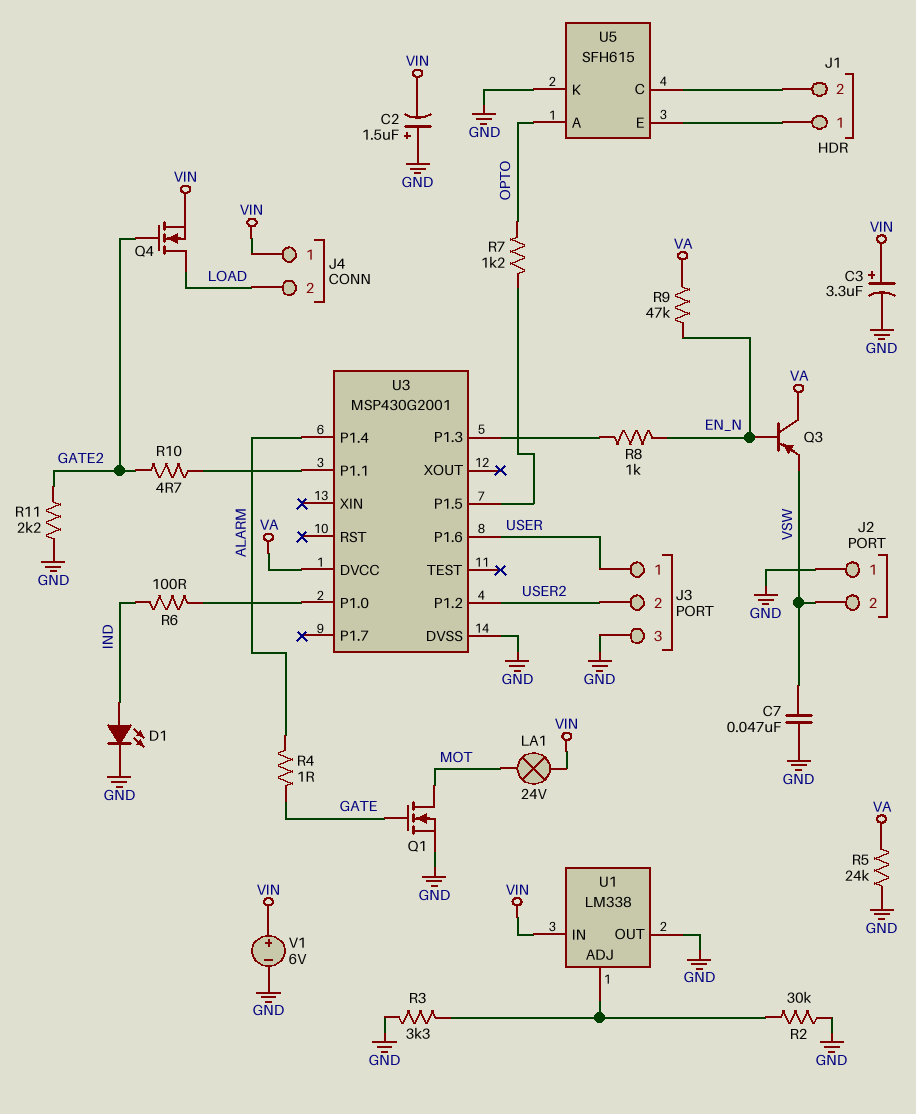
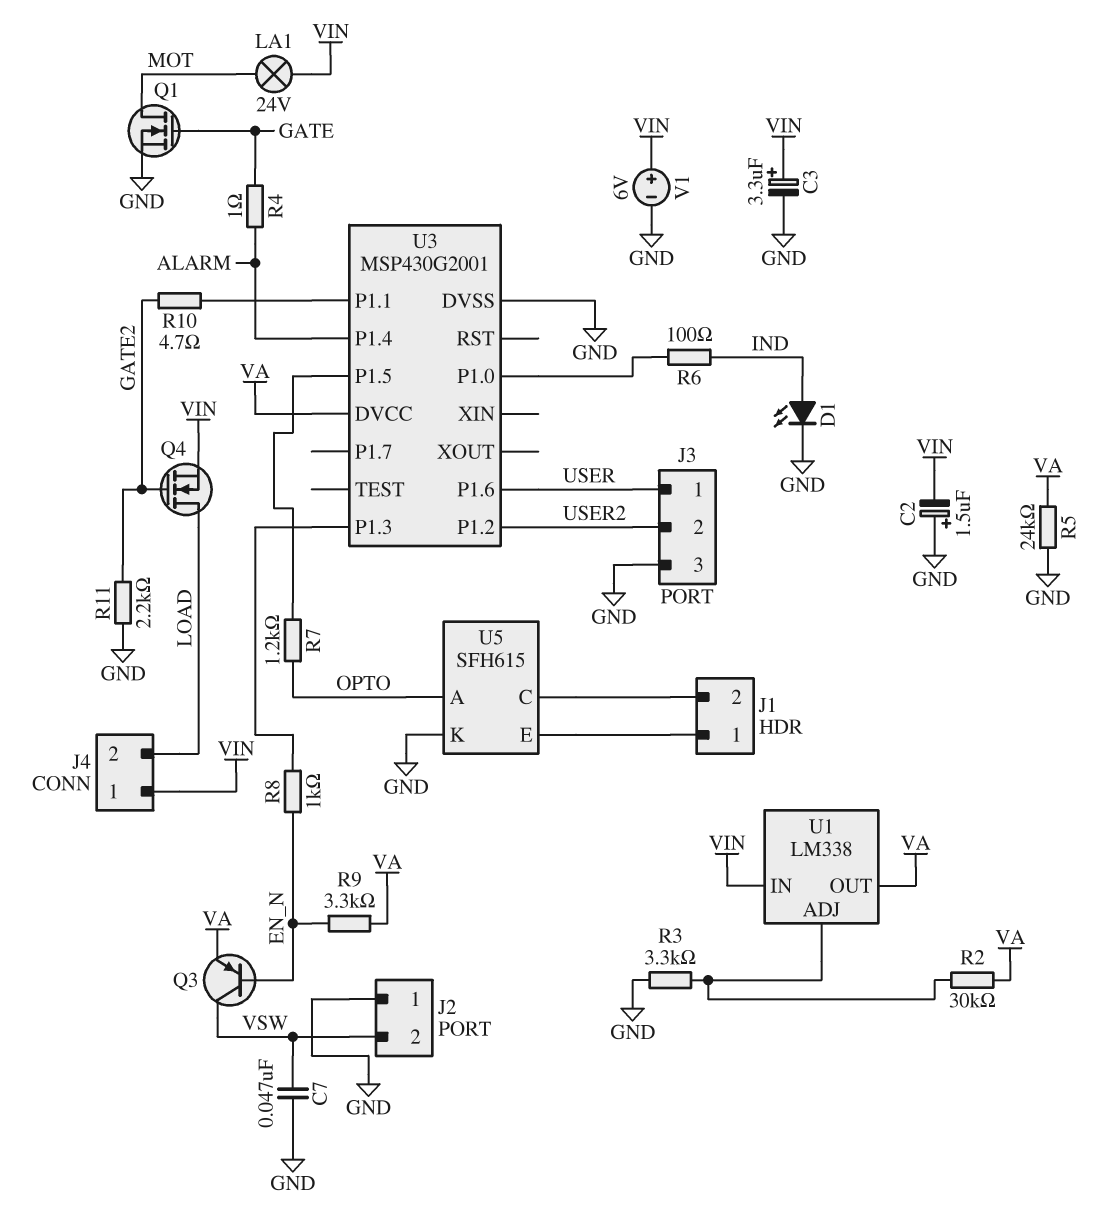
Q3: PNP (B EN_N, C VA, E VSW) -> PNP (B EN_N, C VSW, E VA)
R2: 30k (GND, U1/ADJ) -> 30k (U1/ADJ, VA)
R9: 47k (EN_N, VA) -> 3.3k (EN_N, VA)
U1 pin OUT: GND -> VA

